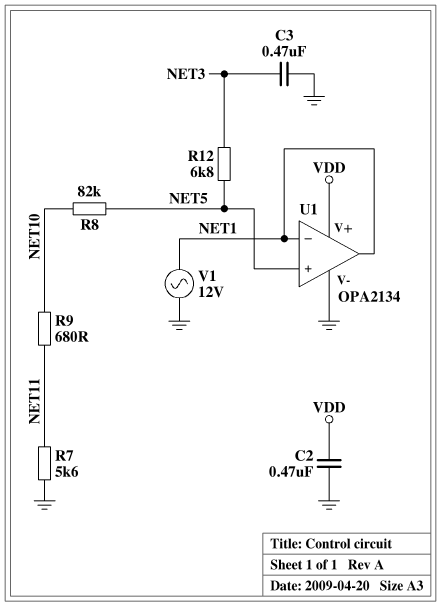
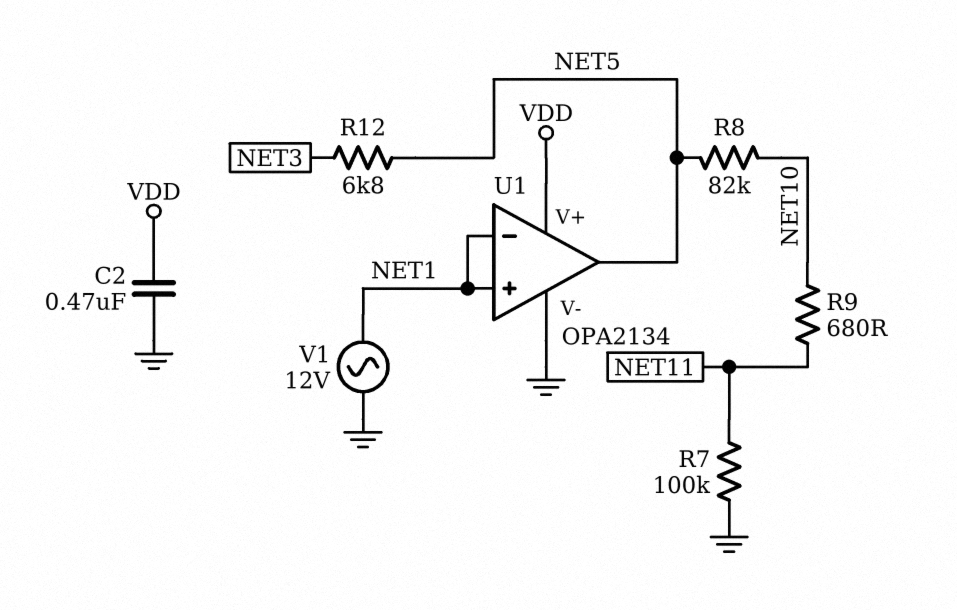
C3: 470nF (GND, NET3) -> none
R7: 5.6k (GND, NET11) -> 100k (GND, NET11)
U1 pin in+: NET5 -> NET1
U1 pin out: NET1 -> NET5

